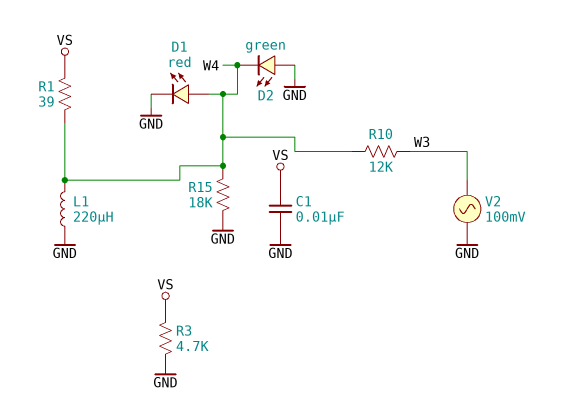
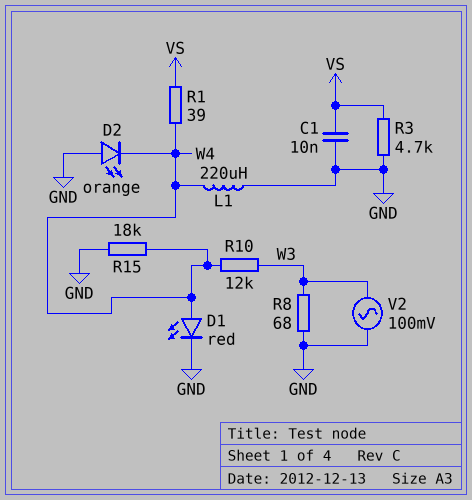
D2: LED green (A GND, K W4) -> LED orange (A GND, K W4)
R8: none -> 68 (GND, W3)

